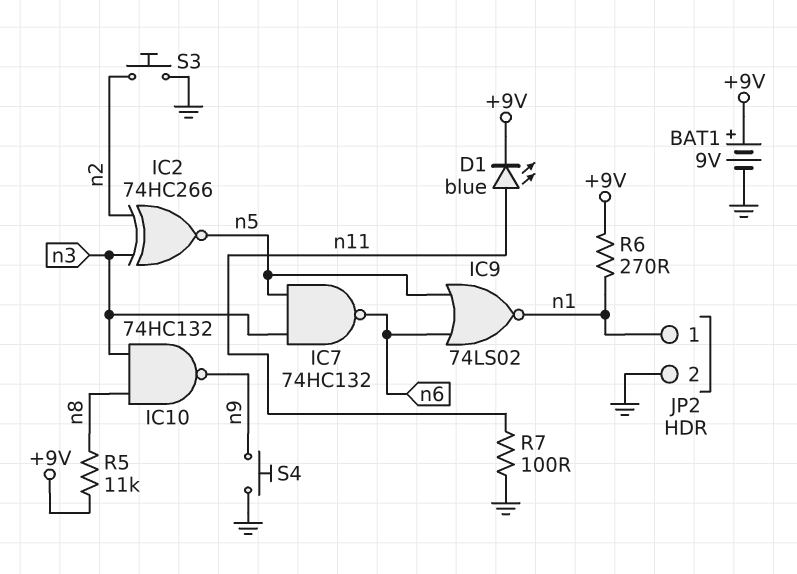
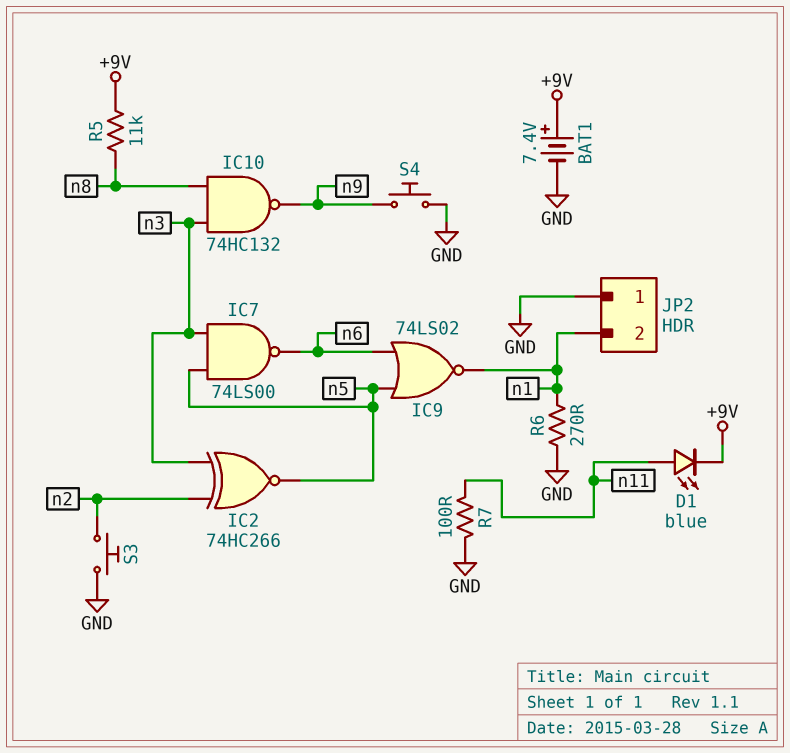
BAT1: 9V (plus +9V, minus GND) -> 7.4V (plus +9V, minus GND)
IC7: NAND 74HC132 (in n3, in n5, out n6) -> NAND 74LS00 (in n3, in n5, out n6)
JP2 pin 1: n1 -> GND
JP2 pin 2: GND -> n1
R6: 270 (+9V, n1) -> 270 (GND, n1)

